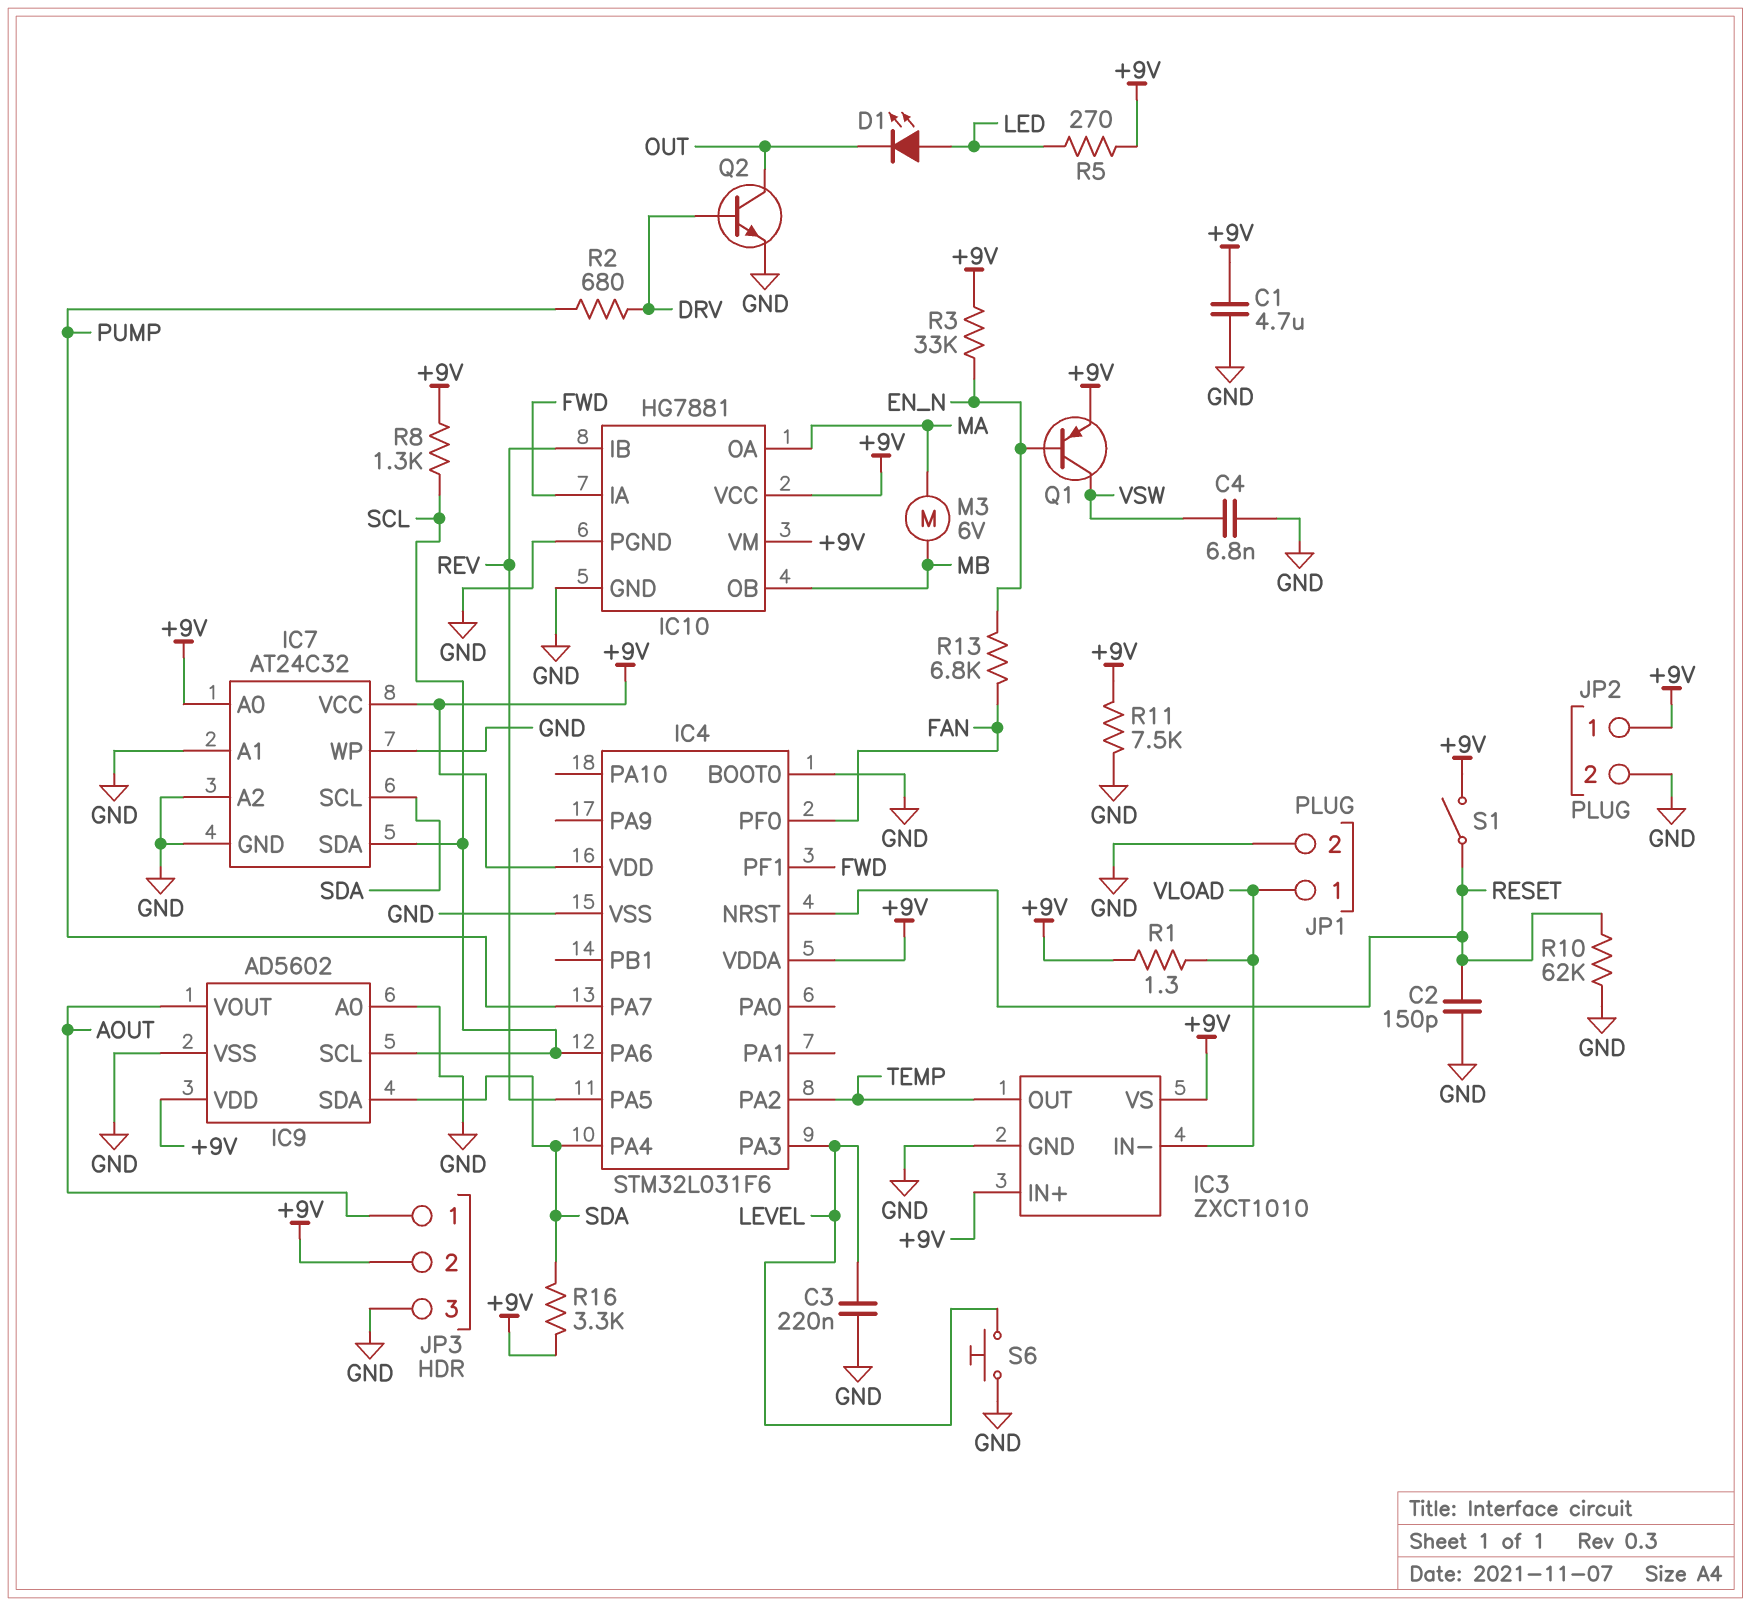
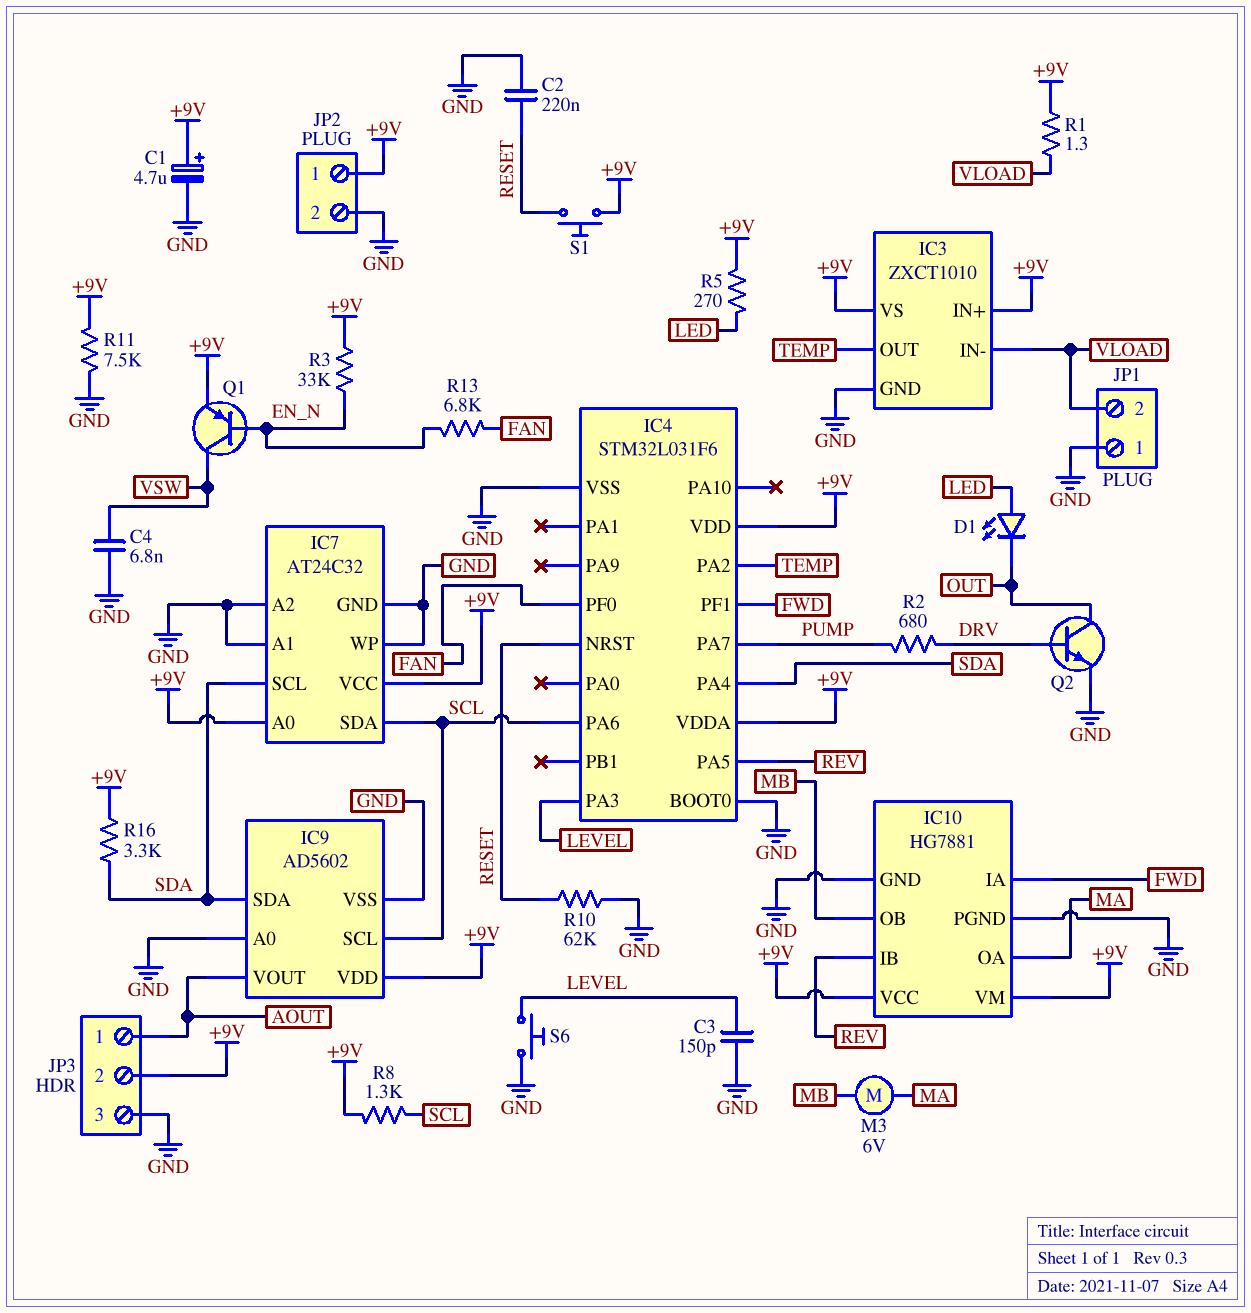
C1: 4.7uF (+9V, GND) -> 4.7uF (plus +9V, minus GND)
C2: 150pF (GND, RESET) -> 220nF (GND, RESET)
C3: 220nF (GND, LEVEL) -> 150pF (GND, LEVEL)
JP1 pin 1: VLOAD -> GND
JP1 pin 2: GND -> VLOAD
S1: switch (+9V, RESET) -> button (+9V, RESET)

